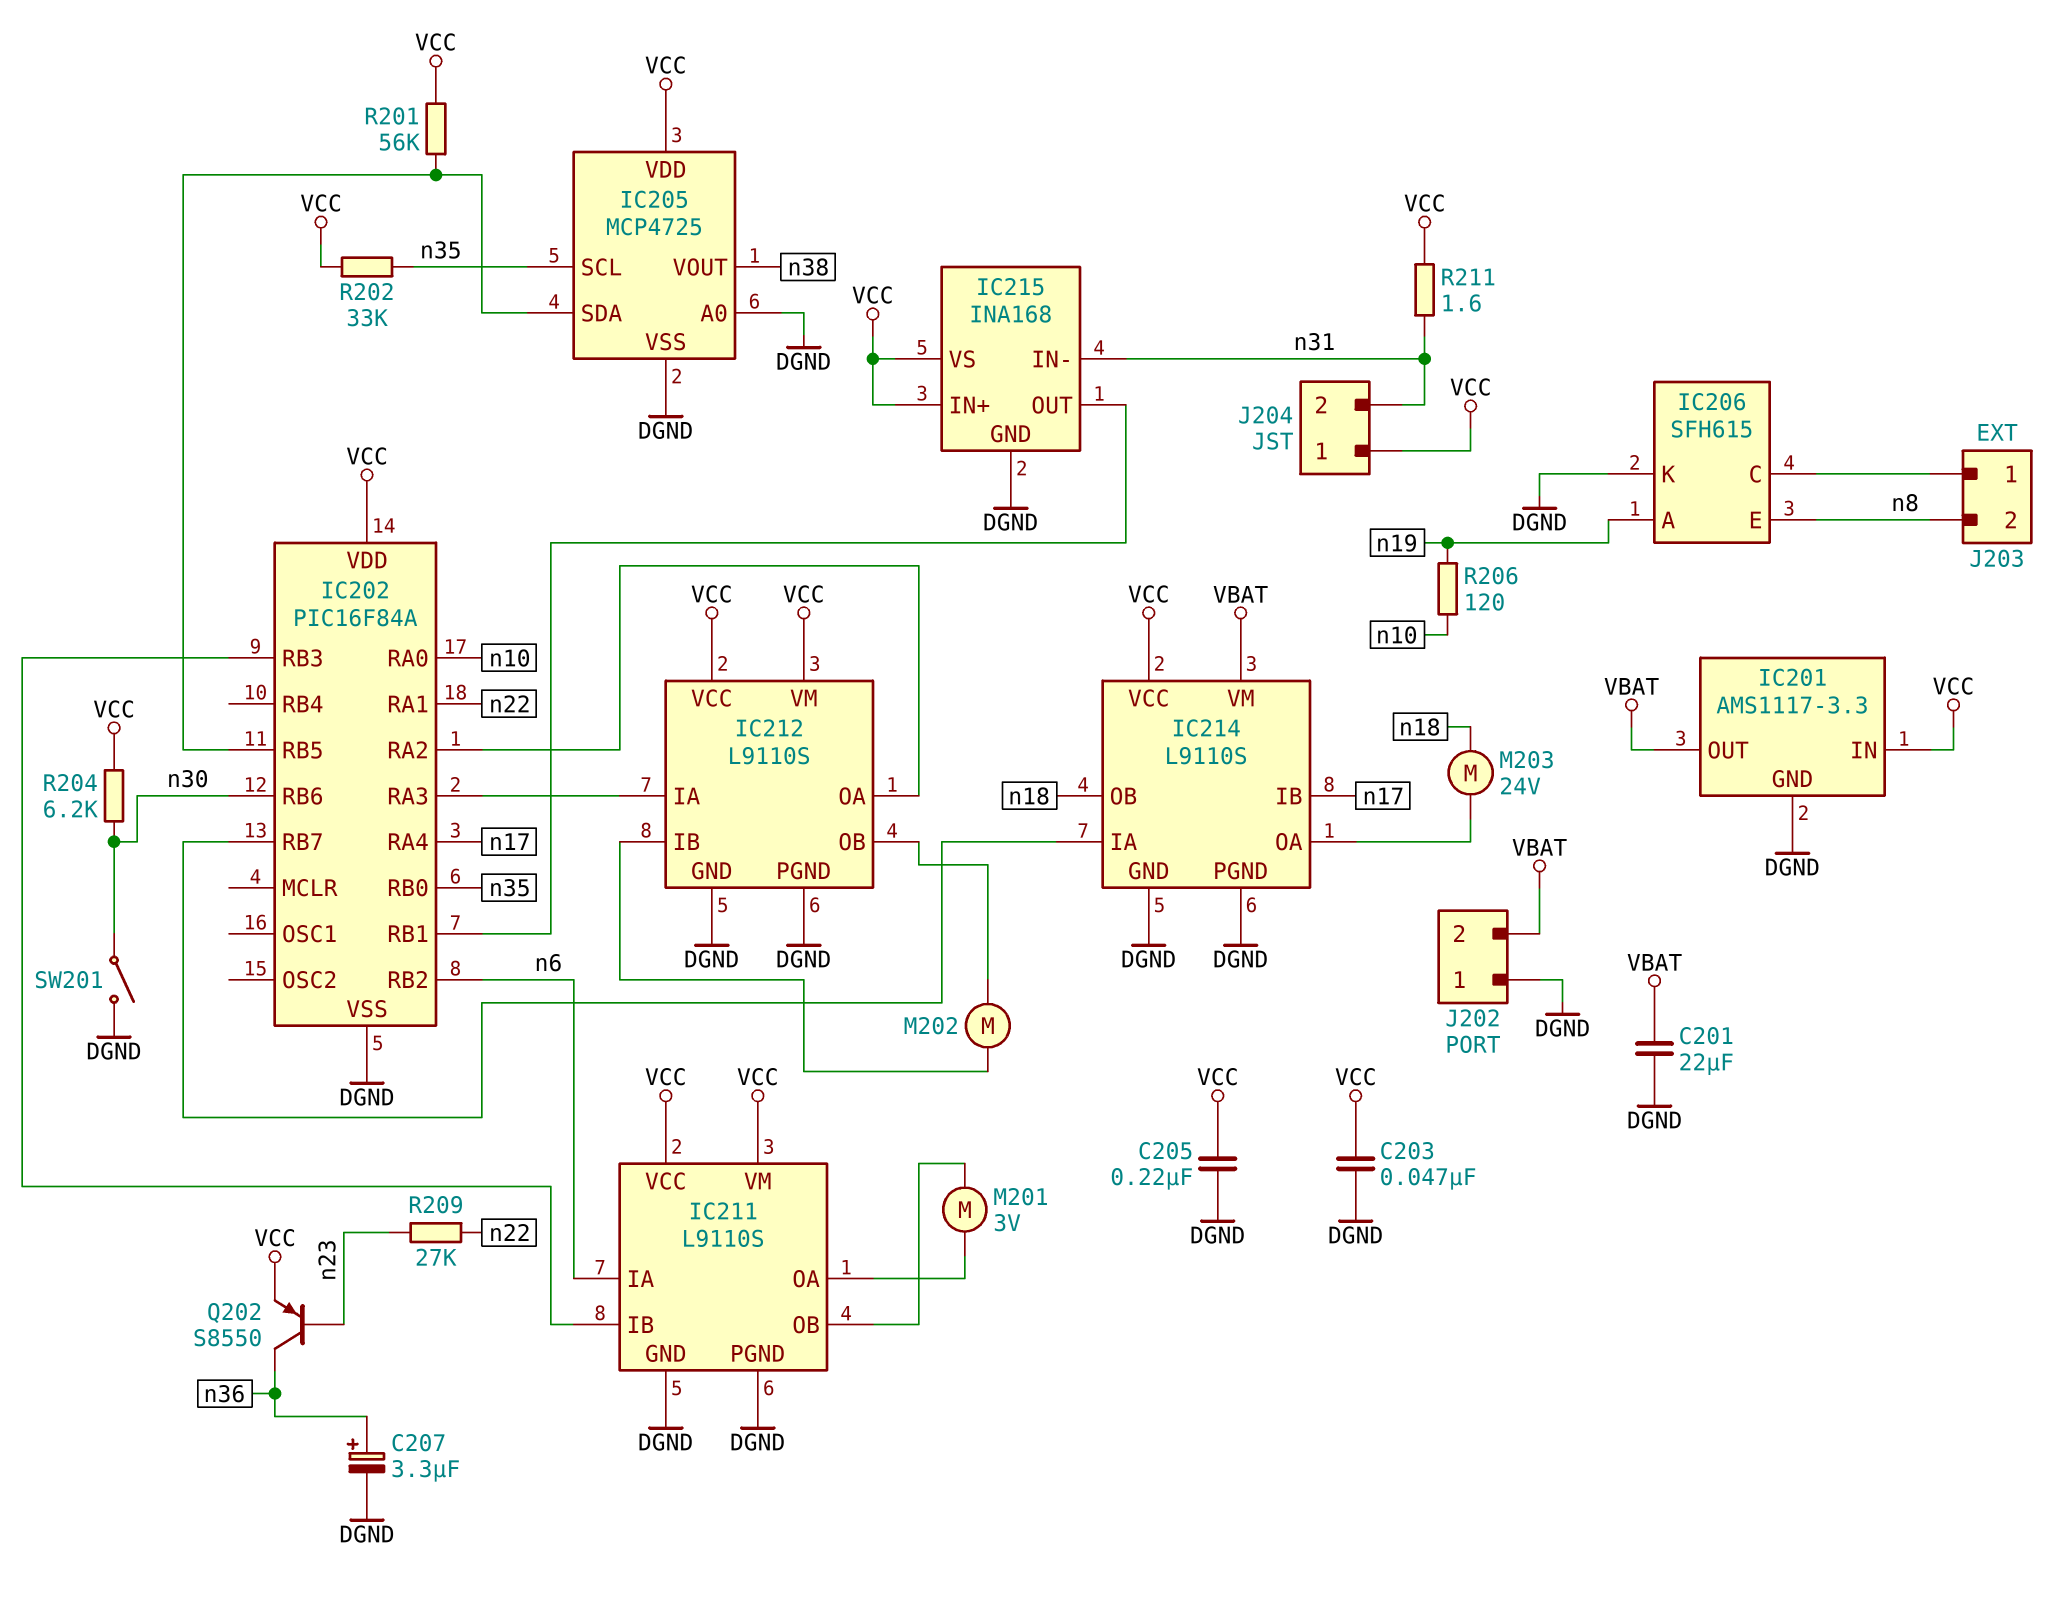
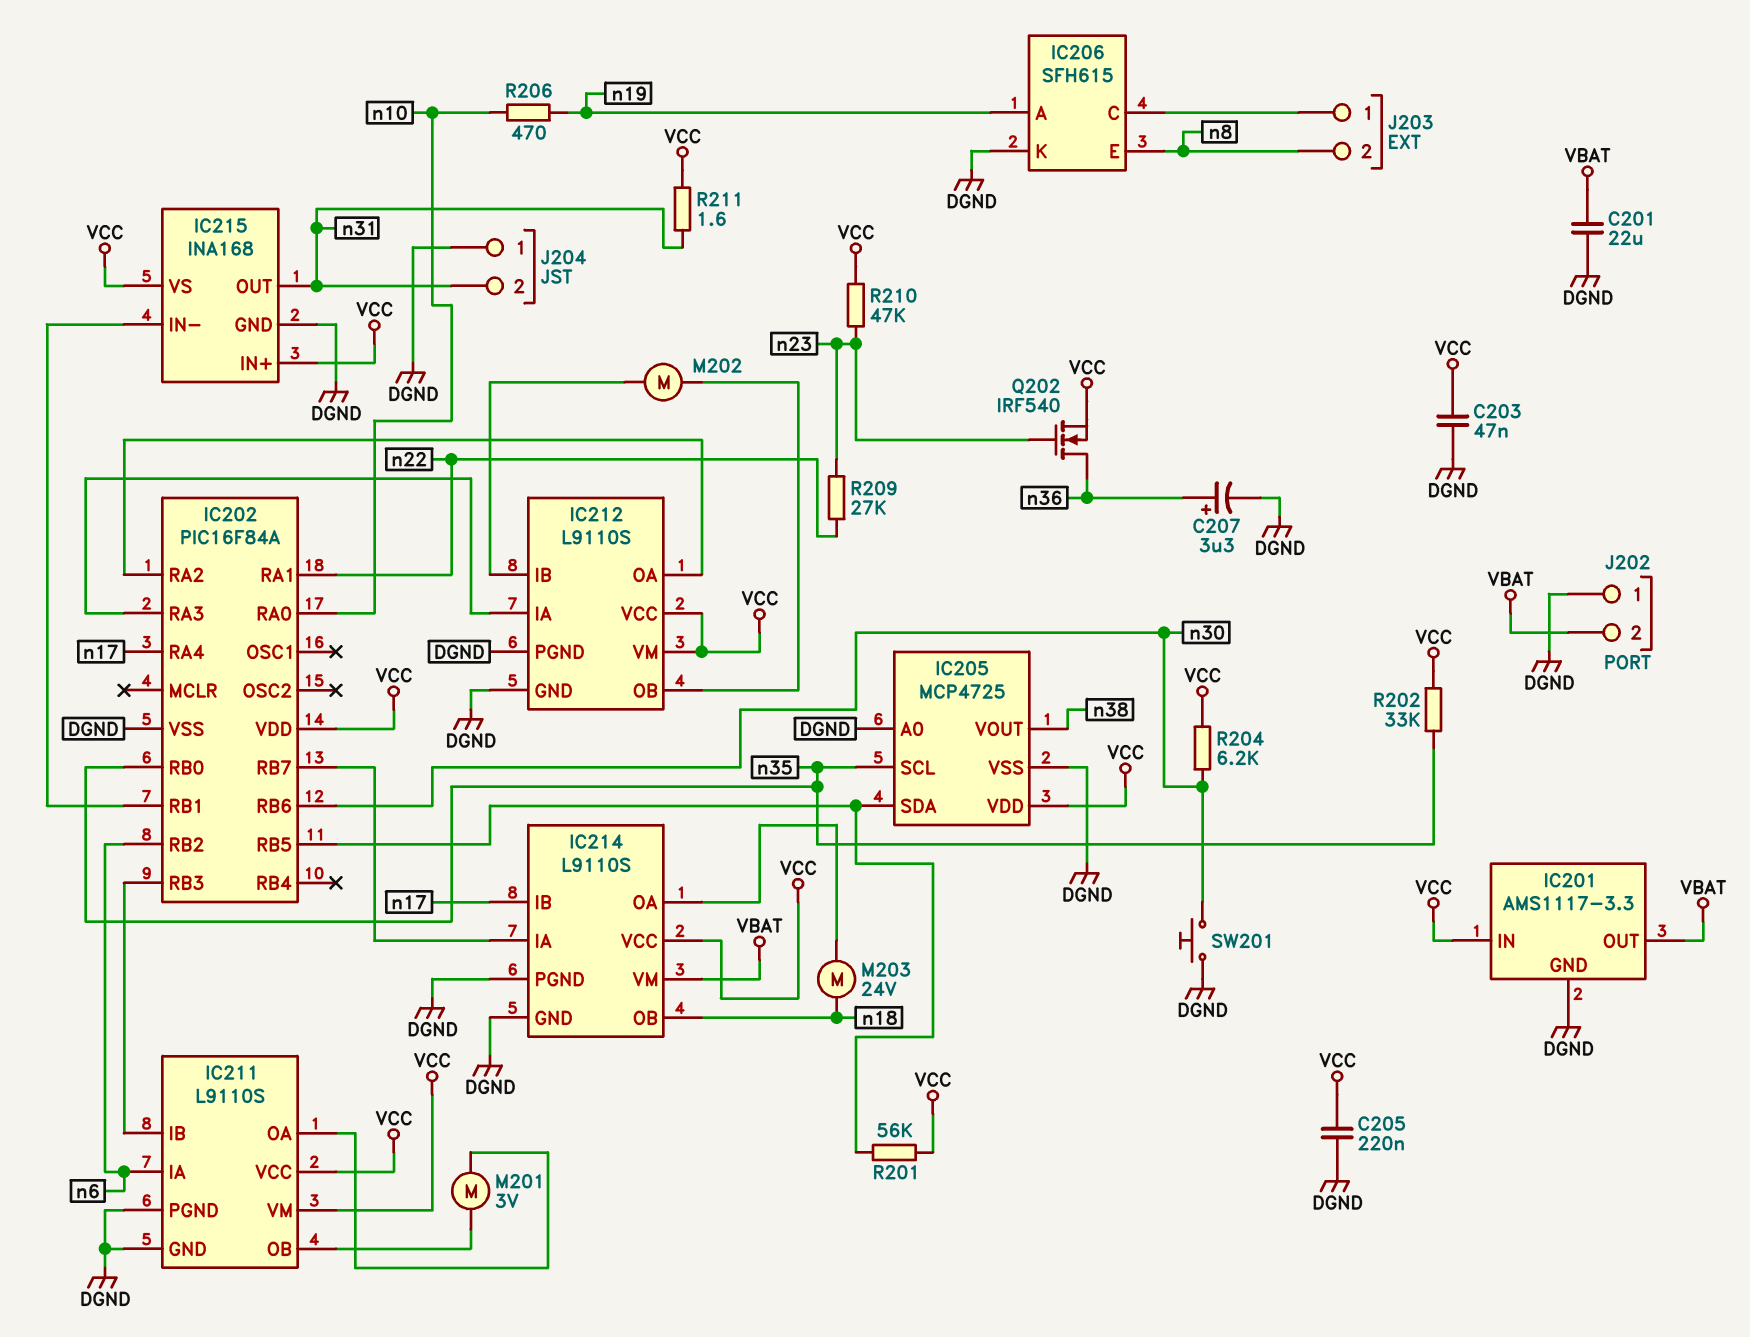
IC215 pin IN-: n31 -> IC202/RB1
IC215 pin OUT: IC202/RB1 -> n31
J204 pin 1: VCC -> DGND
Q202: PNP S8550 (B n23, C n36, E VCC) -> NMOS IRF540 (G n23, D n36, S VCC)
R206: 120 (n10, n19) -> 470 (n10, n19)
R210: none -> 47k (VCC, n23)
SW201: switch (DGND, n30) -> button (DGND, n30)

